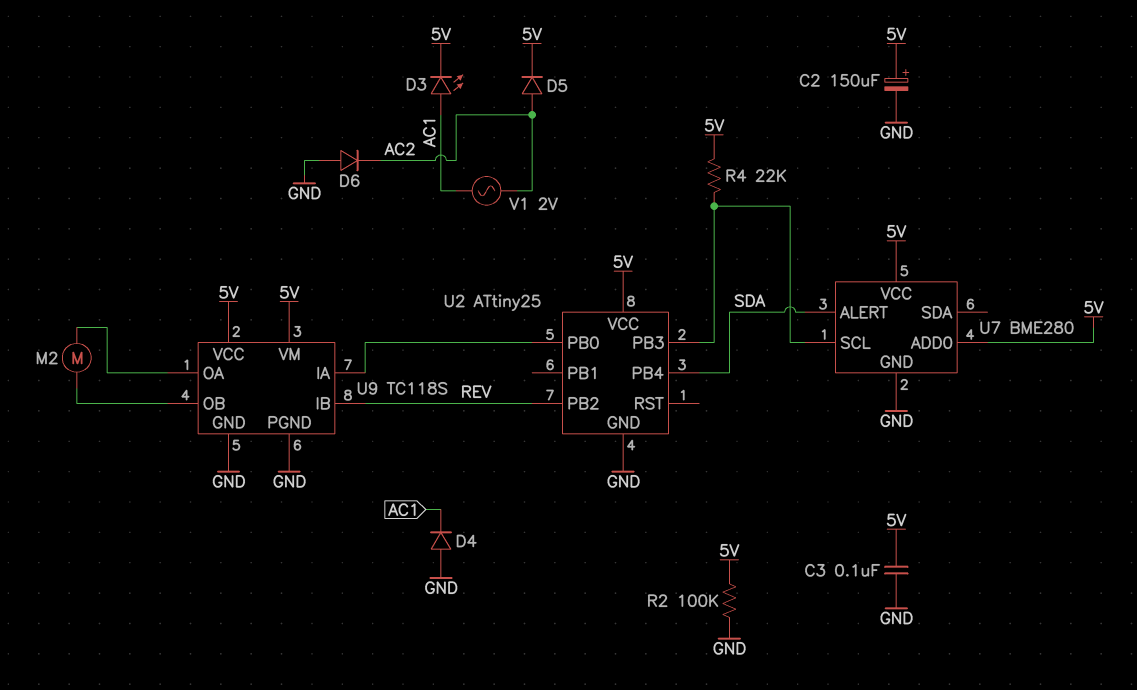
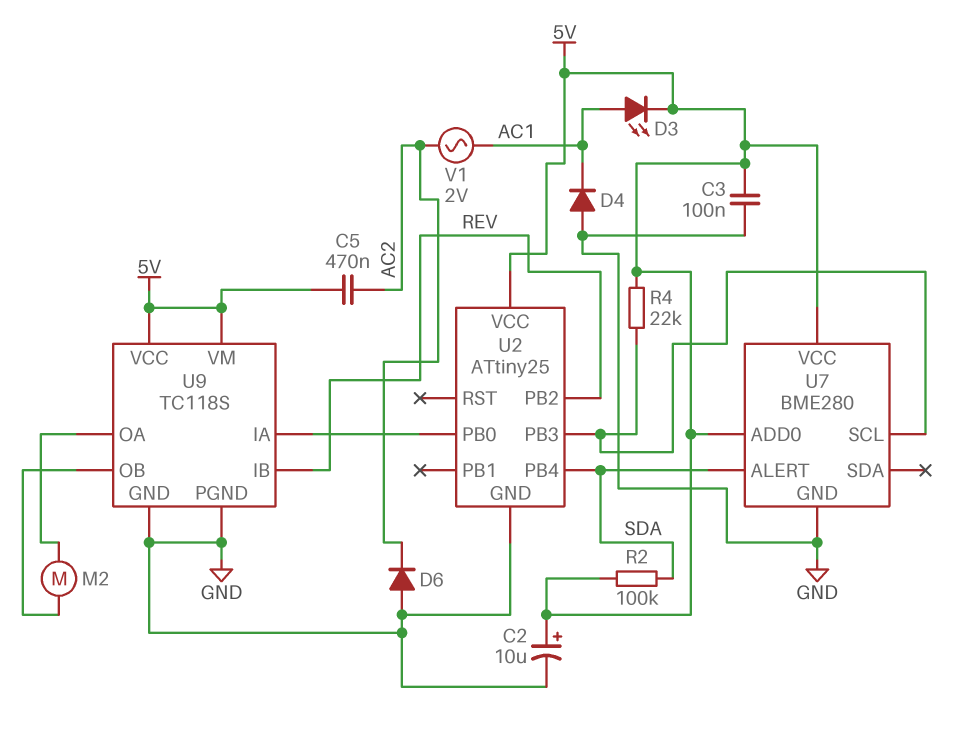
C2: 150uF (plus 5V, minus GND) -> 10uF (plus 5V, minus GND)
C5: none -> 470nF (5V, AC2)
D5: diode (A AC2, K 5V) -> none
R2: 100k (5V, GND) -> 100k (5V, SDA)

